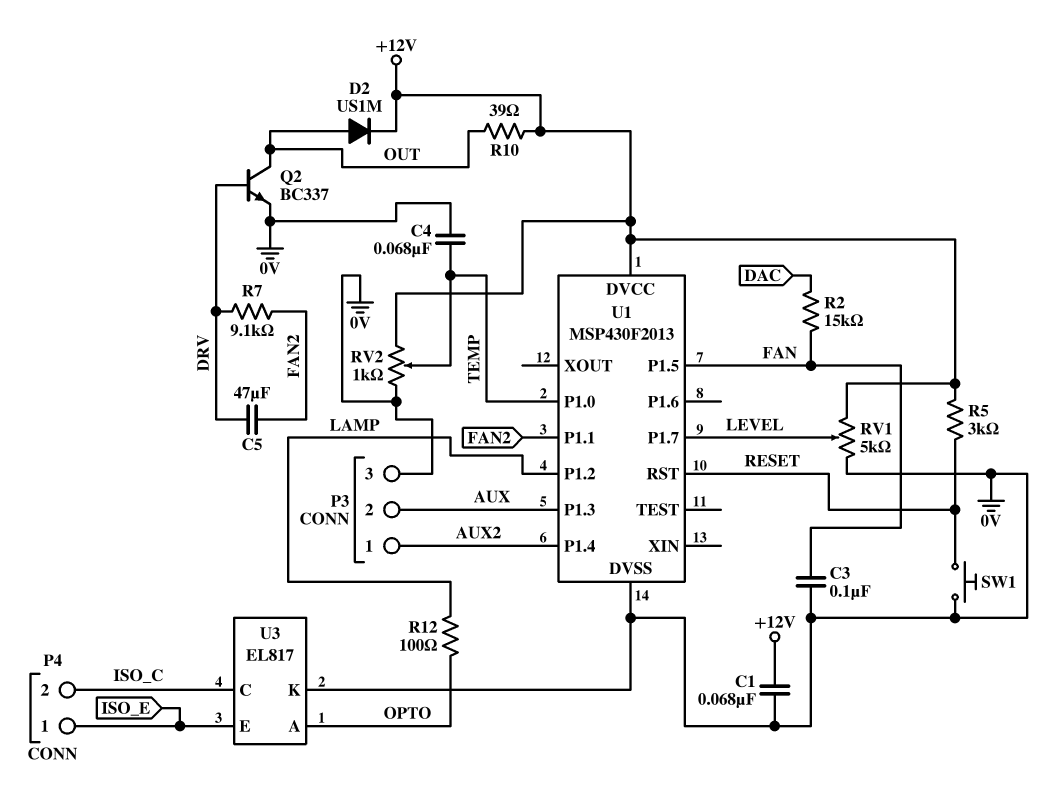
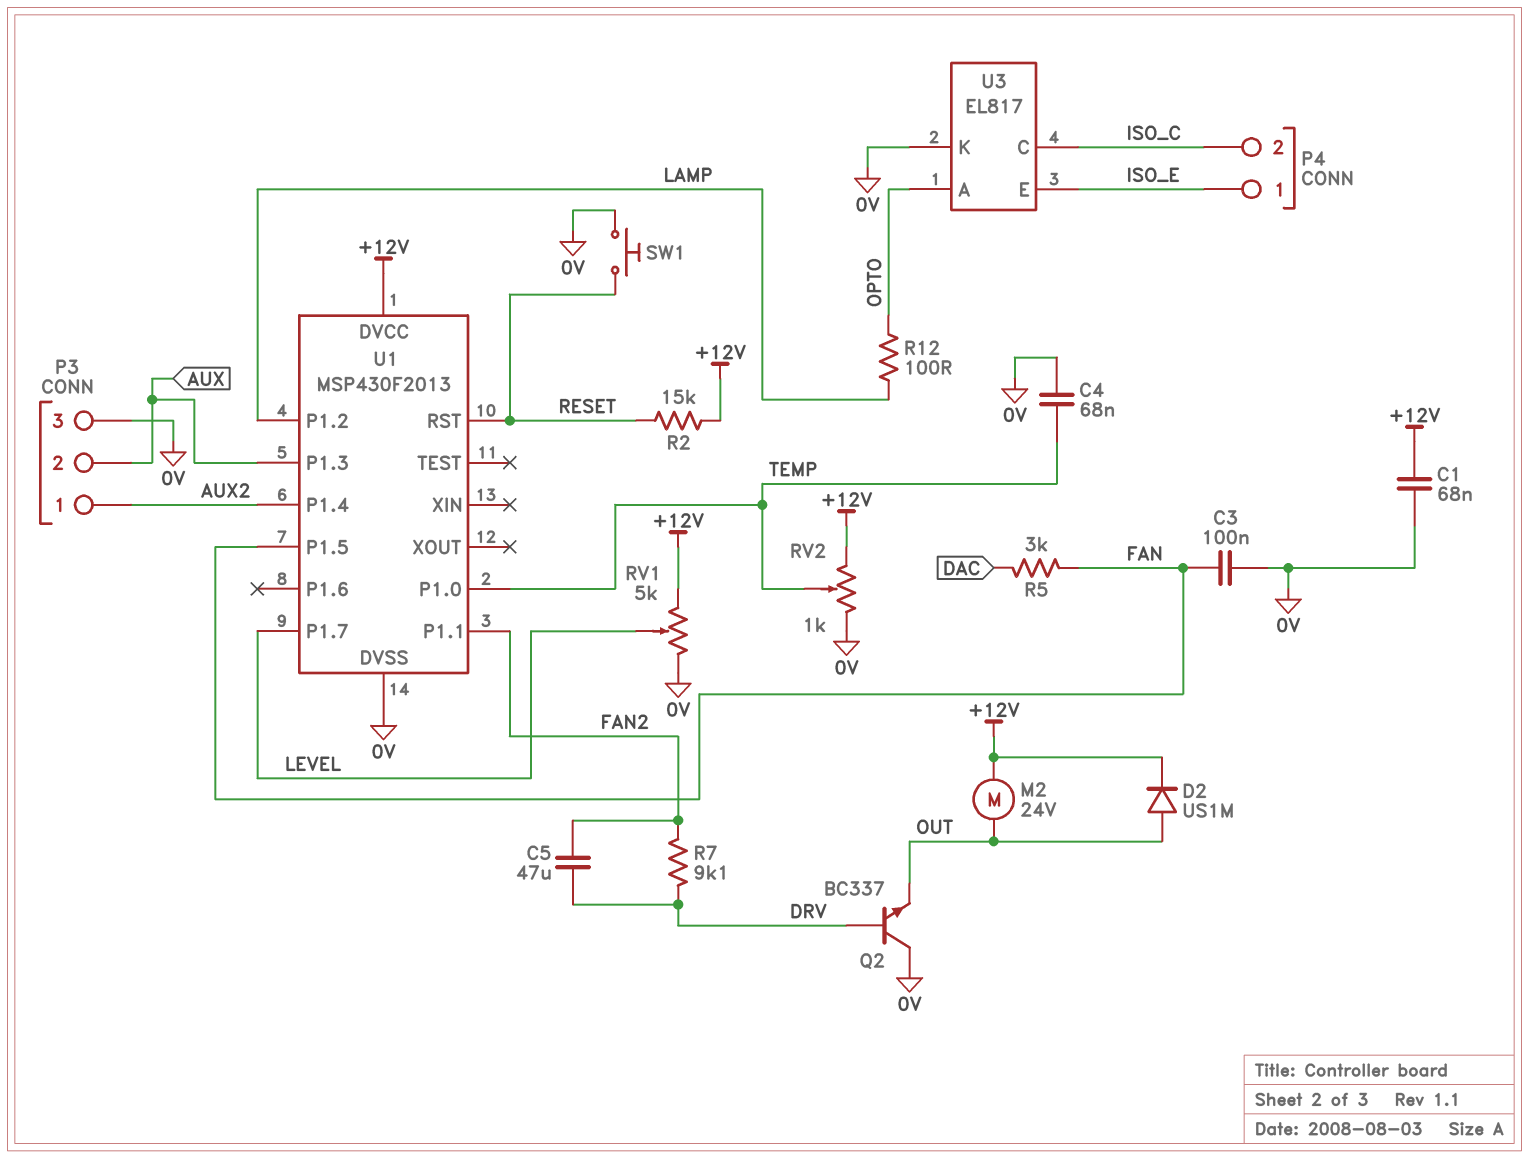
M2: none -> motor 24V (+12V, OUT)
Q2: NPN BC337 (B DRV, C OUT, E 0V) -> NPN BC337 (B DRV, C 0V, E OUT)
R2: 15k (DAC, FAN) -> 15k (+12V, RESET)
R5: 3k (+12V, RESET) -> 3k (DAC, FAN)
R10: 39 (+12V, OUT) -> none

